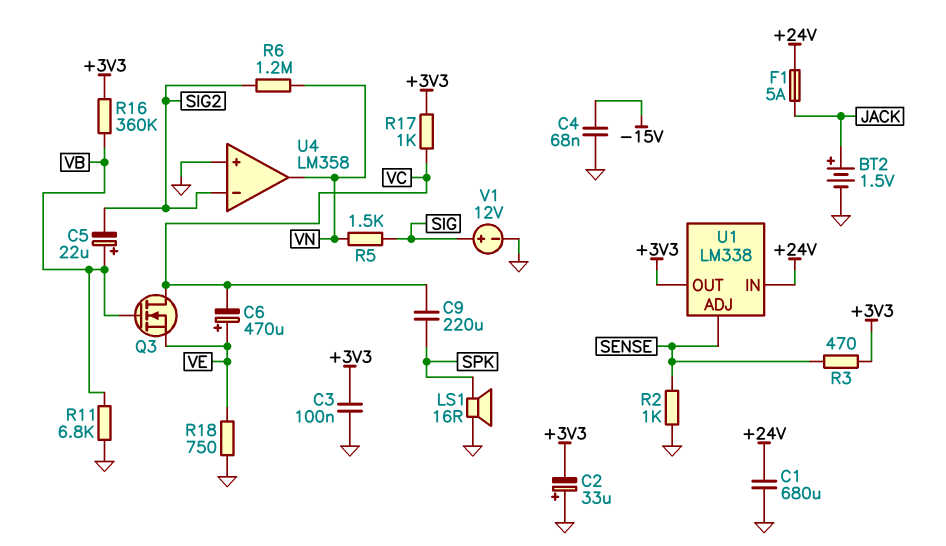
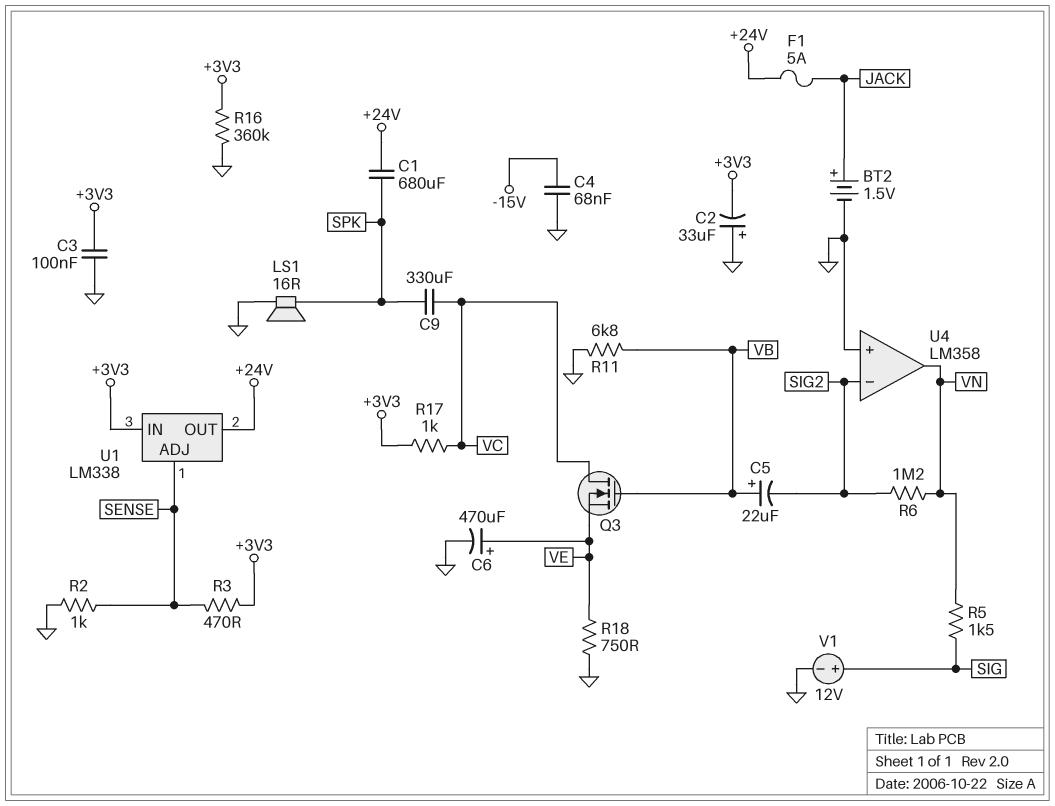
C1: 680uF (+24V, GND) -> 680uF (+24V, SPK)
C6: 470uF (plus VE, minus VC) -> 470uF (plus VE, minus GND)
C9: 220uF (SPK, VC) -> 330uF (SPK, VC)
R16: 360k (+3V3, VB) -> 360k (+3V3, GND)
U1 pin IN: +24V -> +3V3
U1 pin OUT: +3V3 -> +24V

